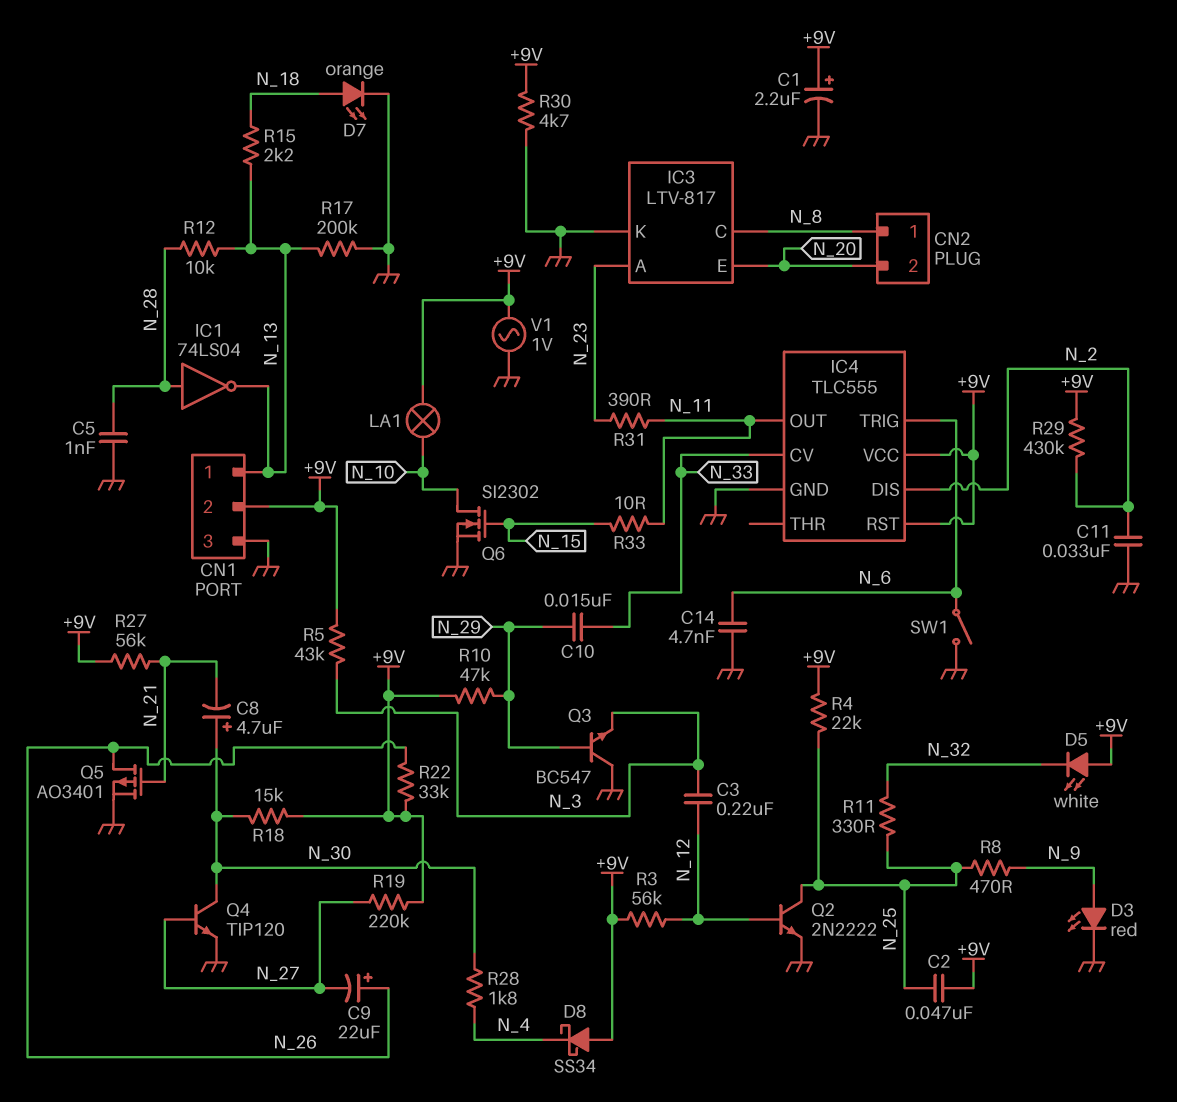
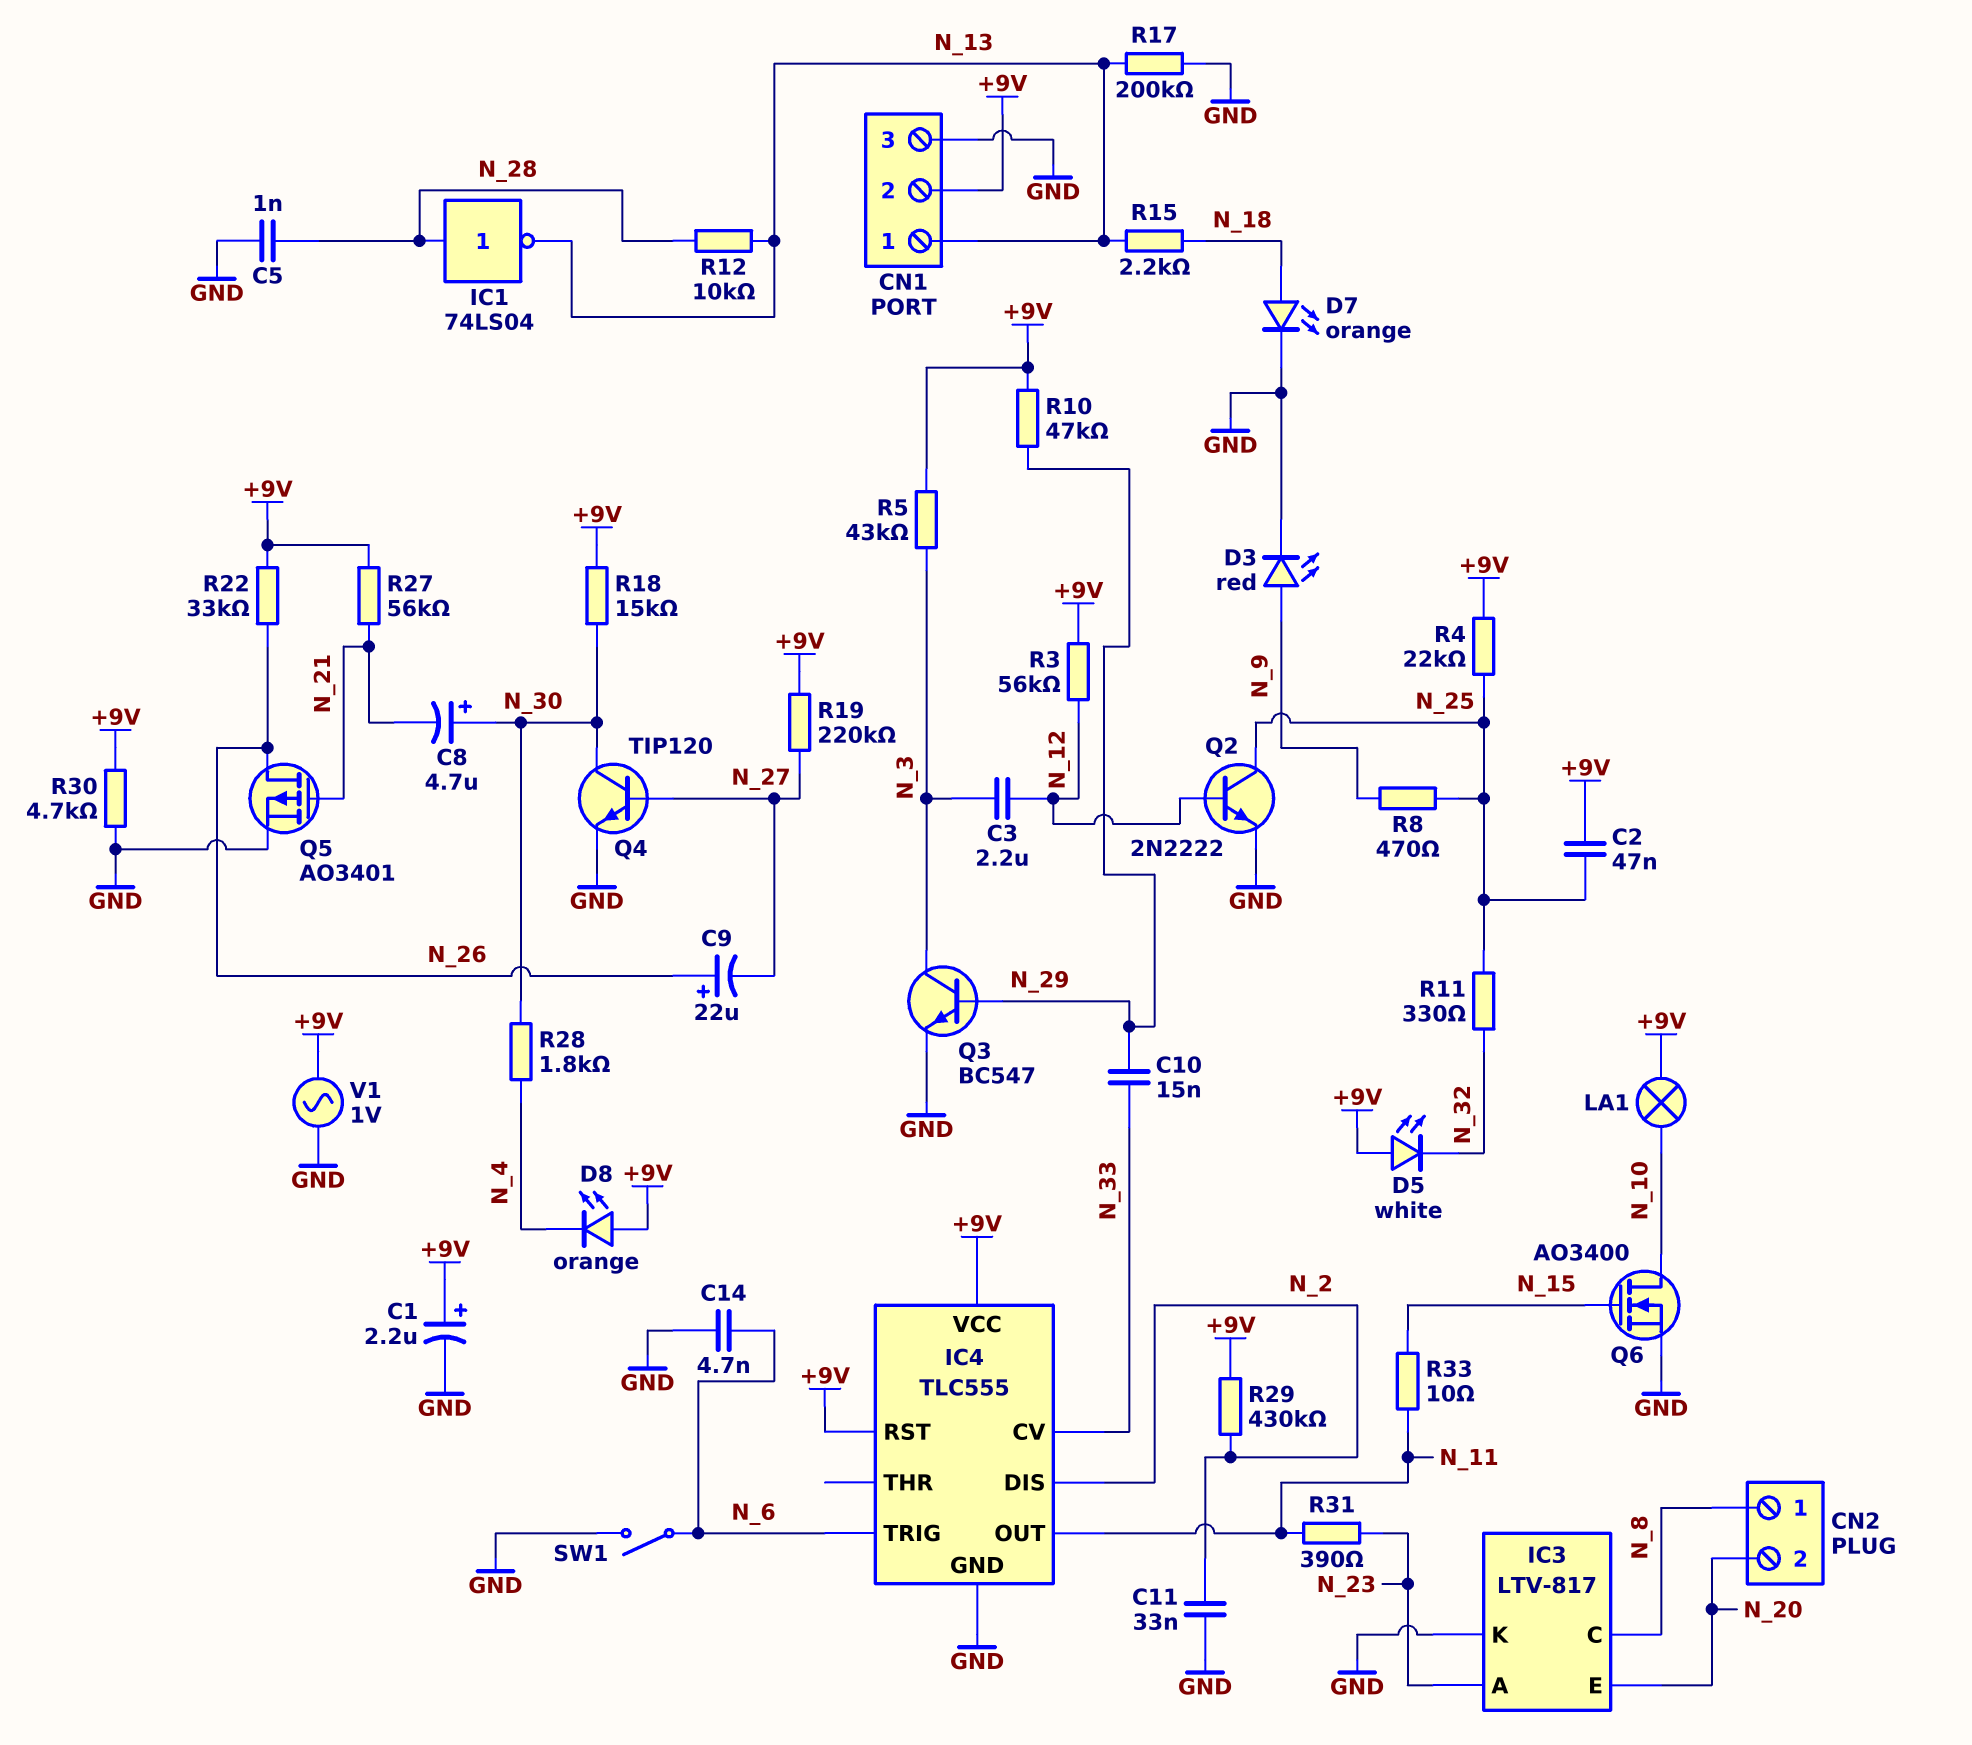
C3: 220nF (N_3, N_12) -> 2.2uF (N_3, N_12)
D8: schottky SS34 (A +9V, K N_4) -> LED orange (A +9V, K N_4)
Q3: NPN BC547 (B N_29, C GND, E N_3) -> NPN BC547 (B N_29, C N_3, E GND)
Q6: NMOS SI2302 (G N_15, D N_10, S GND) -> NMOS AO3400 (G N_15, D N_10, S GND)

